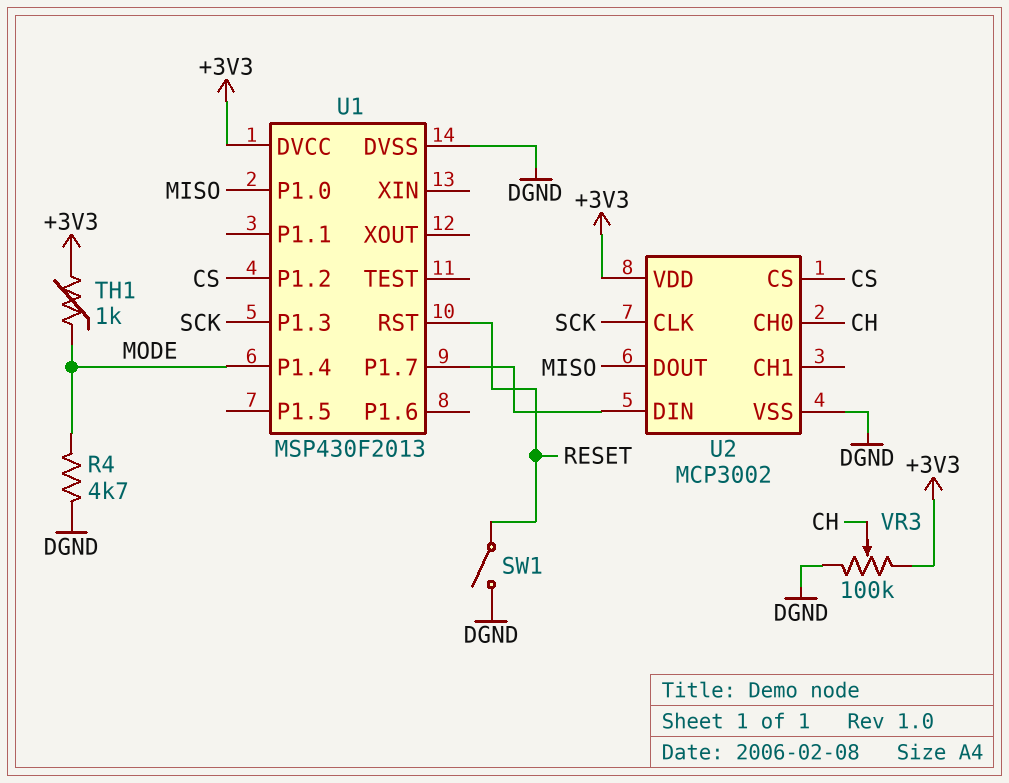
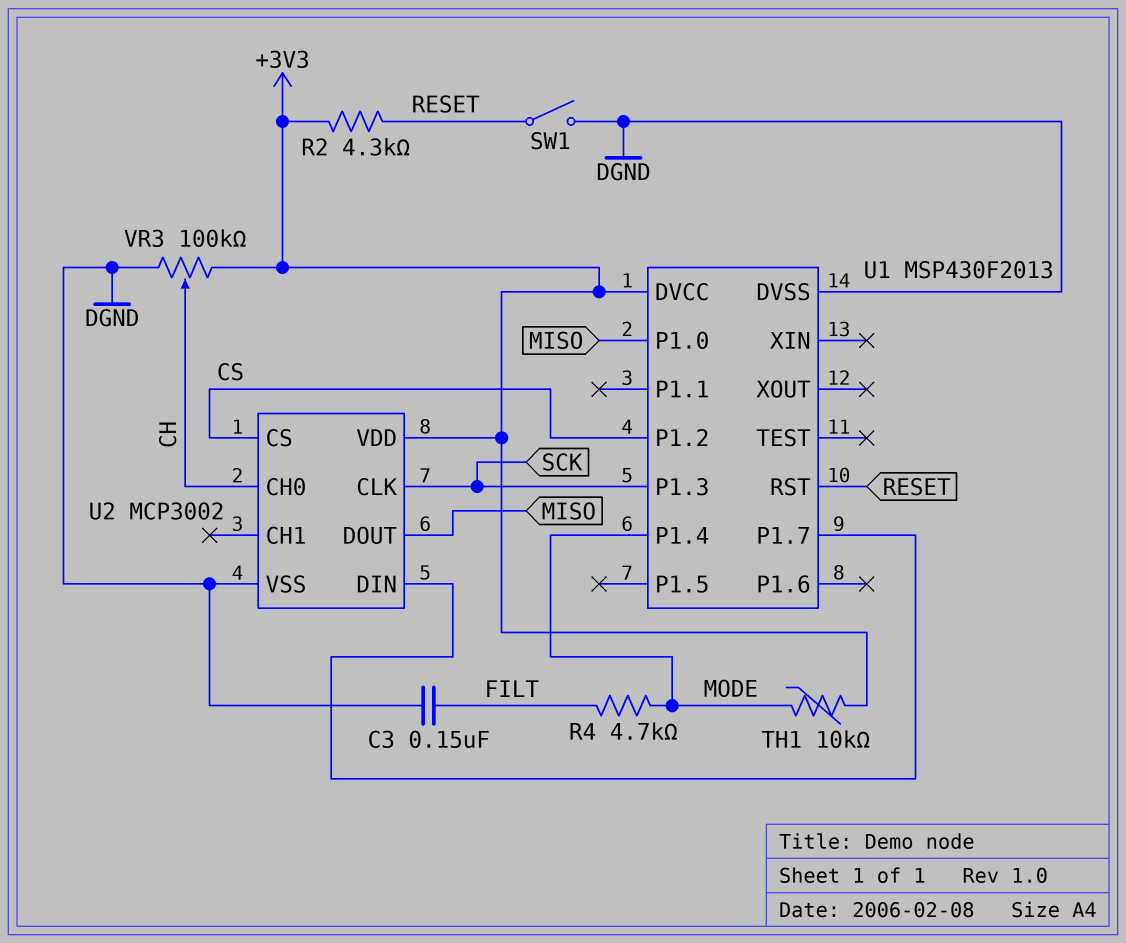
C3: none -> 150nF (DGND, FILT)
R2: none -> 4.3k (+3V3, RESET)
R4: 4.7k (DGND, MODE) -> 4.7k (FILT, MODE)
TH1: 1k (+3V3, MODE) -> 10k (+3V3, MODE)

